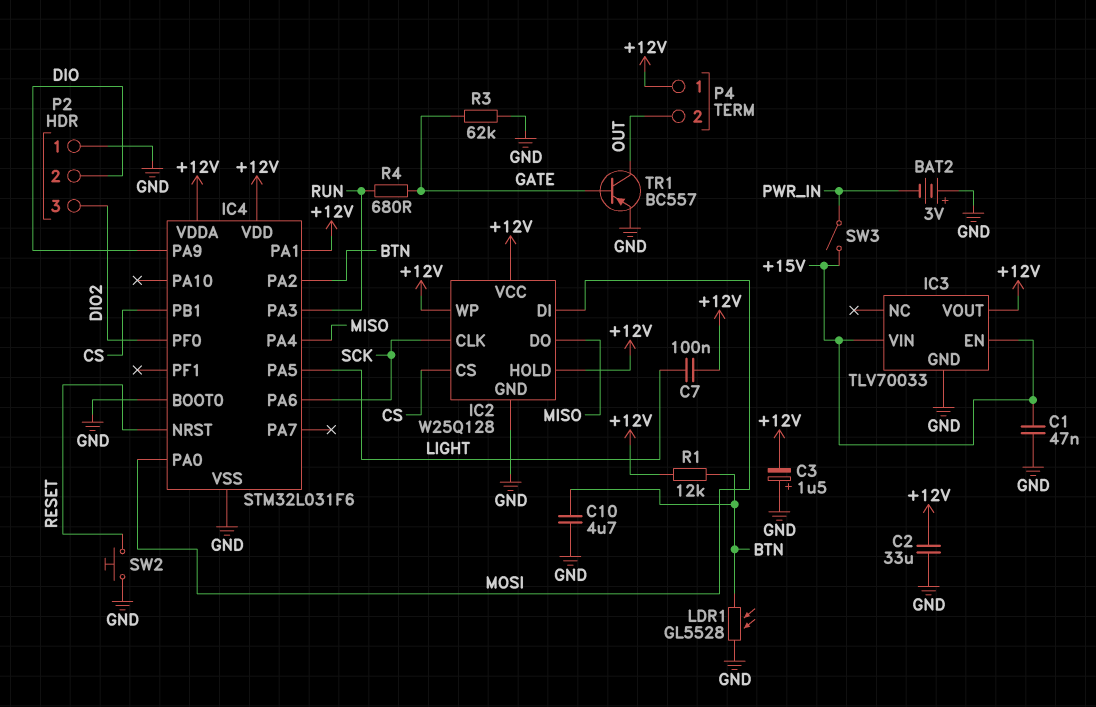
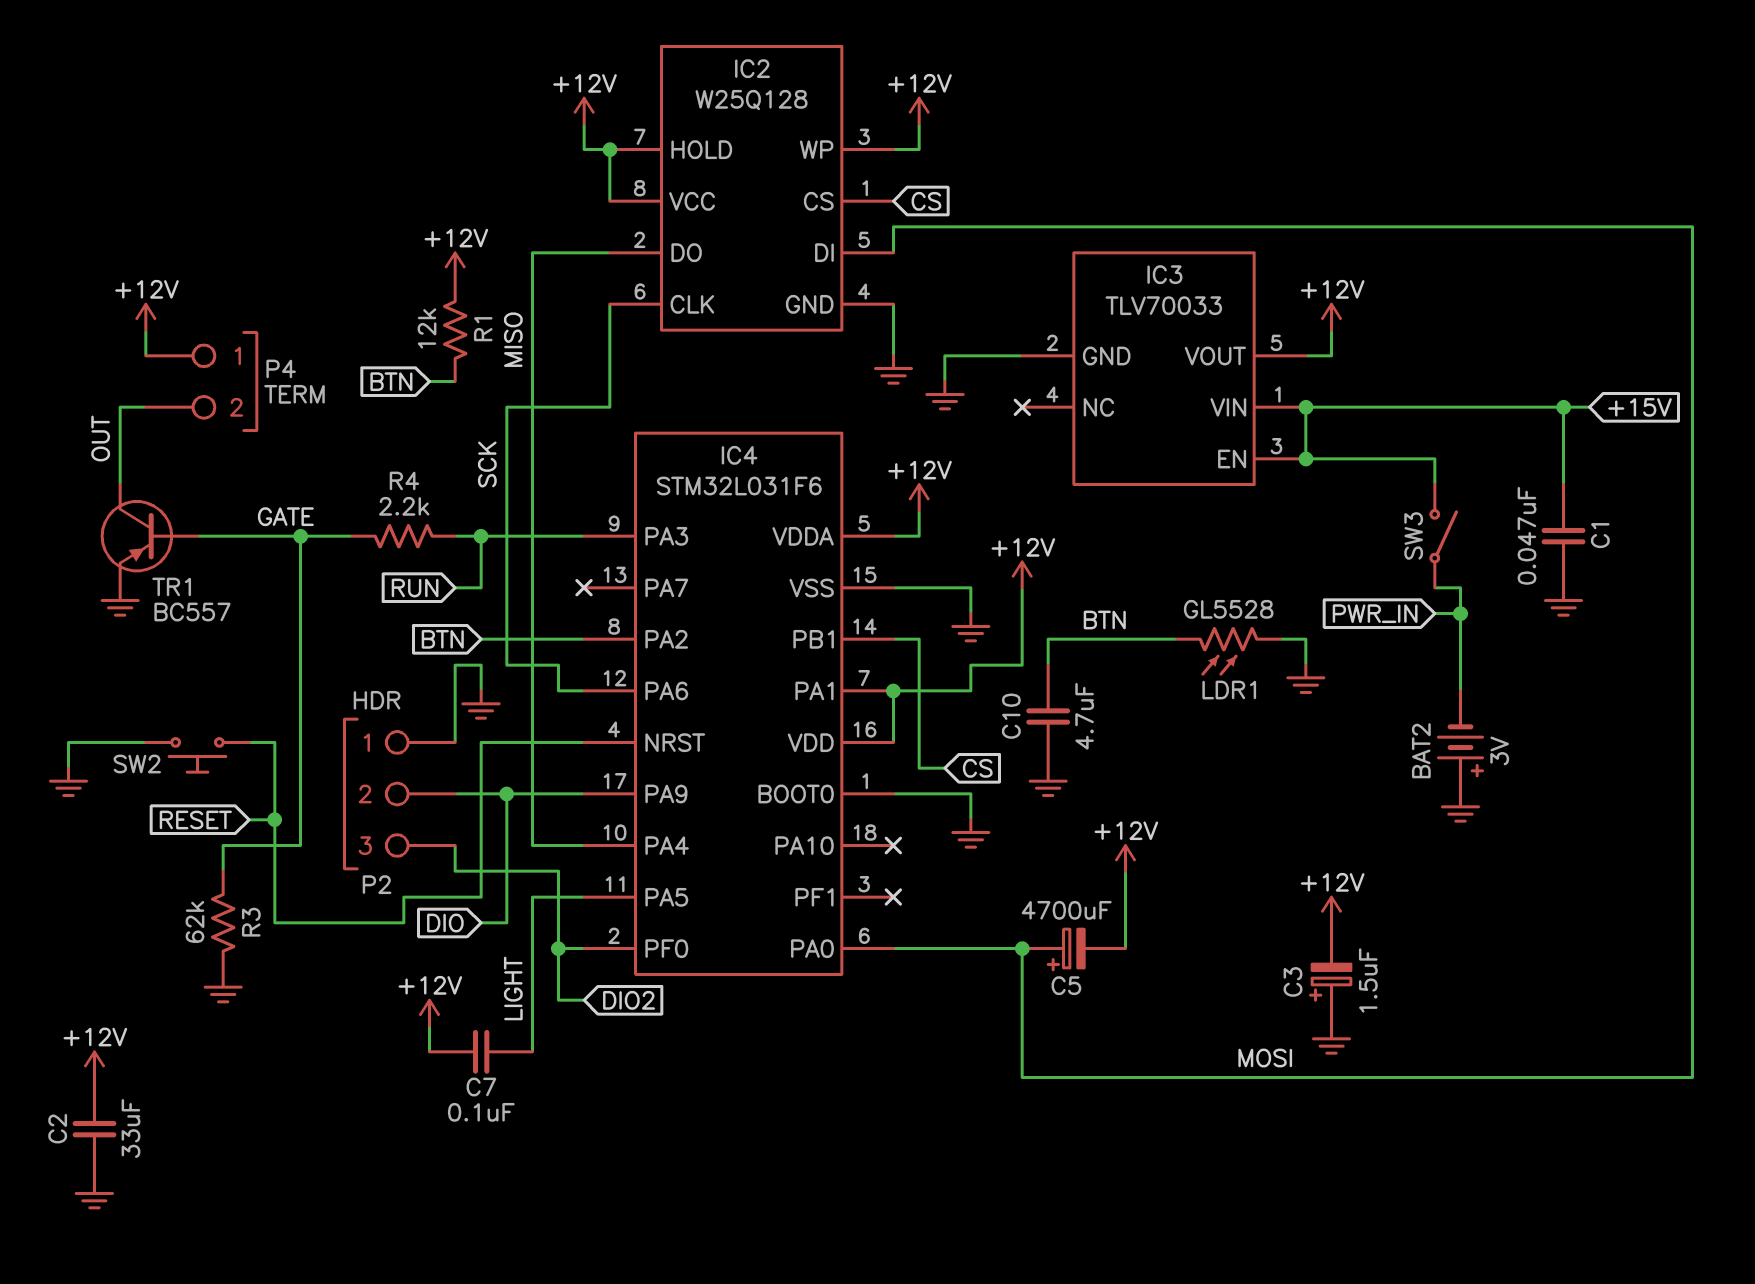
C5: none -> 4700uF (plus MOSI, minus +12V)
R4: 680 (GATE, RUN) -> 2.2k (GATE, RUN)

